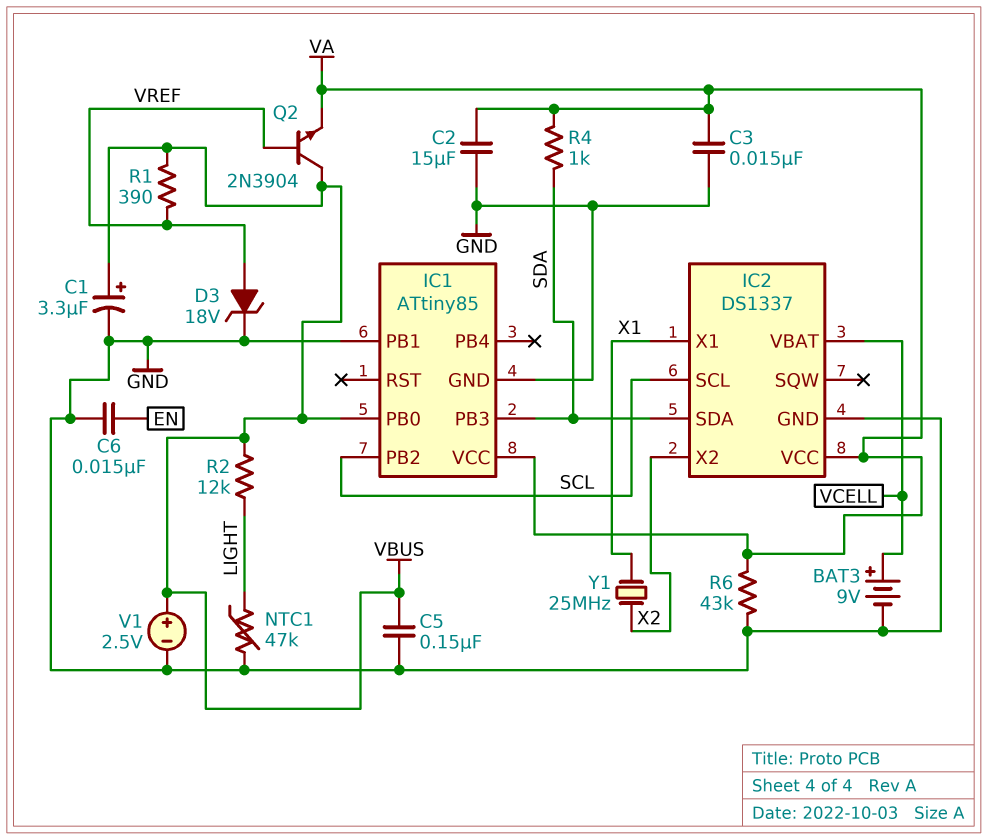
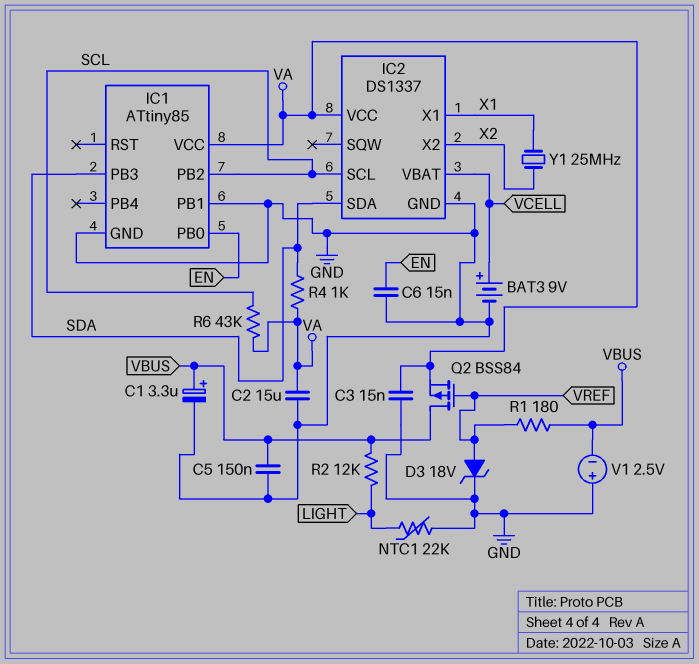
IC1 pin PB0: VBUS -> EN
NTC1: 47k (GND, LIGHT) -> 22k (GND, LIGHT)
Q2: NPN 2N3904 (B VREF, C VBUS, E VA) -> PMOS BSS84 (G VREF, D VBUS, S VA)
R1: 390 (VBUS, VREF) -> 180 (VBUS, VREF)
R6: 43k (GND, VA) -> 43k (SCL, VA)
V1: 2.5V (plus VBUS, minus GND) -> 2.5V (plus GND, minus VBUS)

